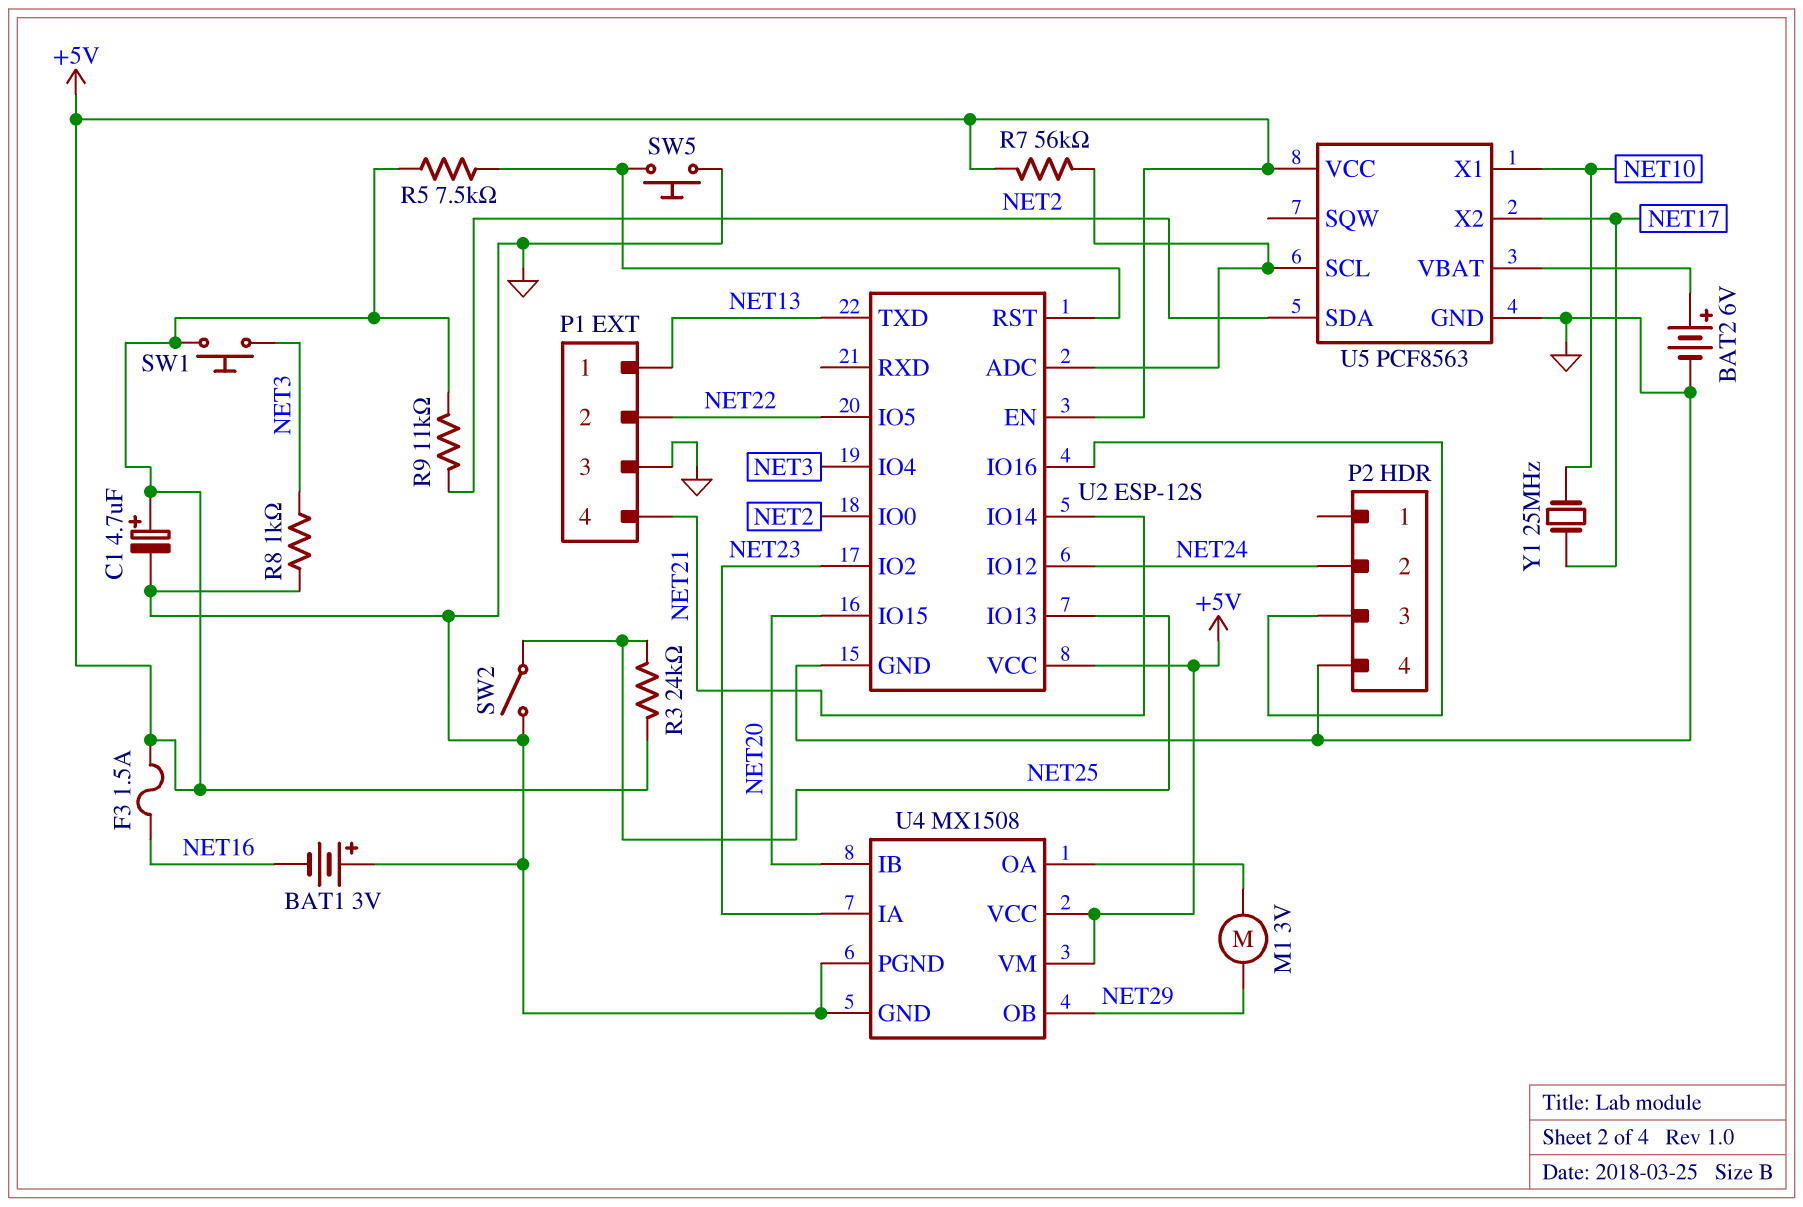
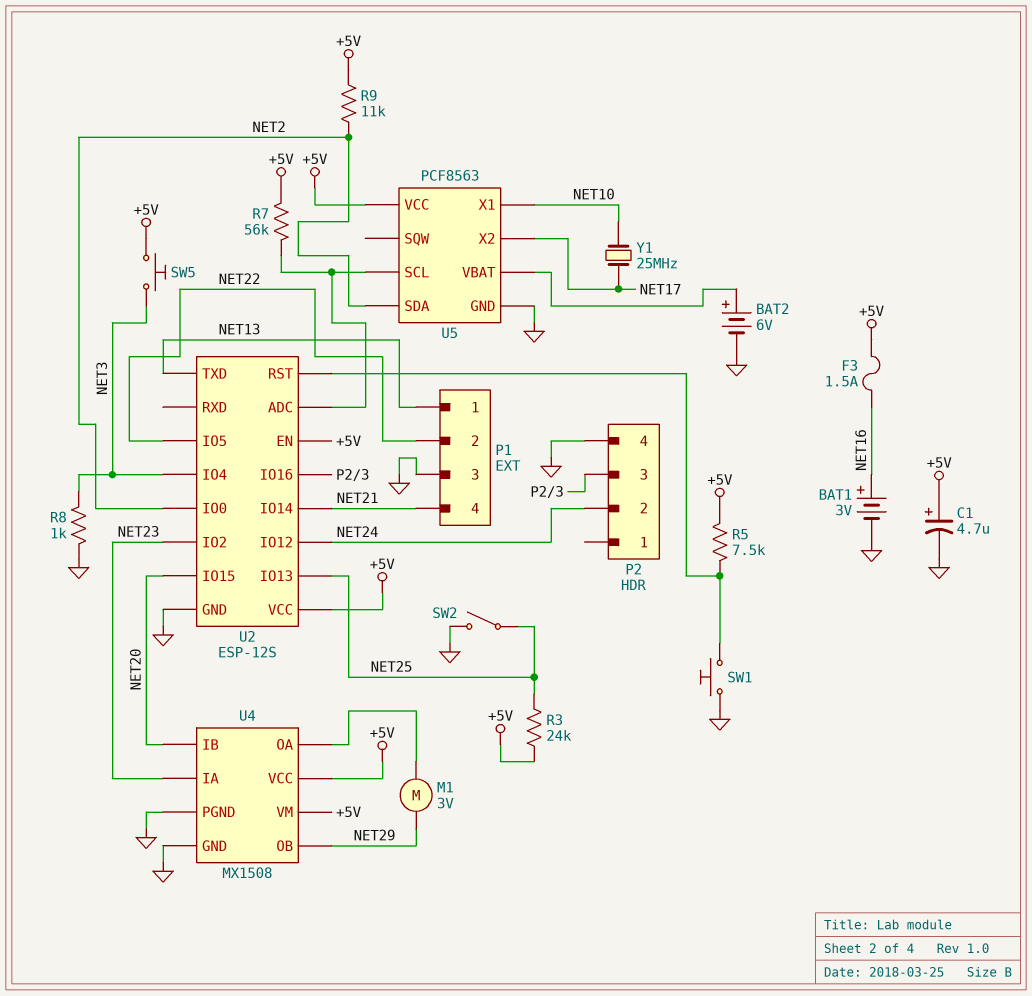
BAT1: 3V (plus GND, minus NET16) -> 3V (plus NET16, minus GND)
SW1: button (+5V, NET3) -> button (GND, U2/RST)
SW5: button (GND, U2/RST) -> button (+5V, NET3)

